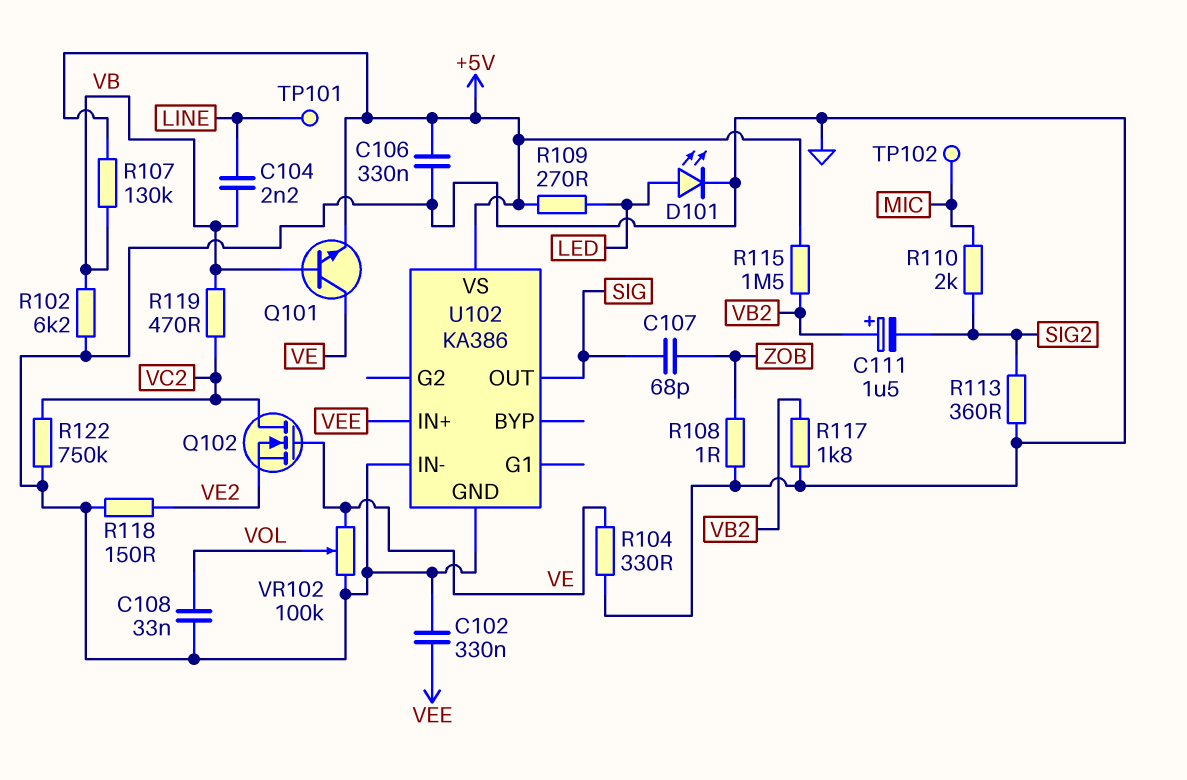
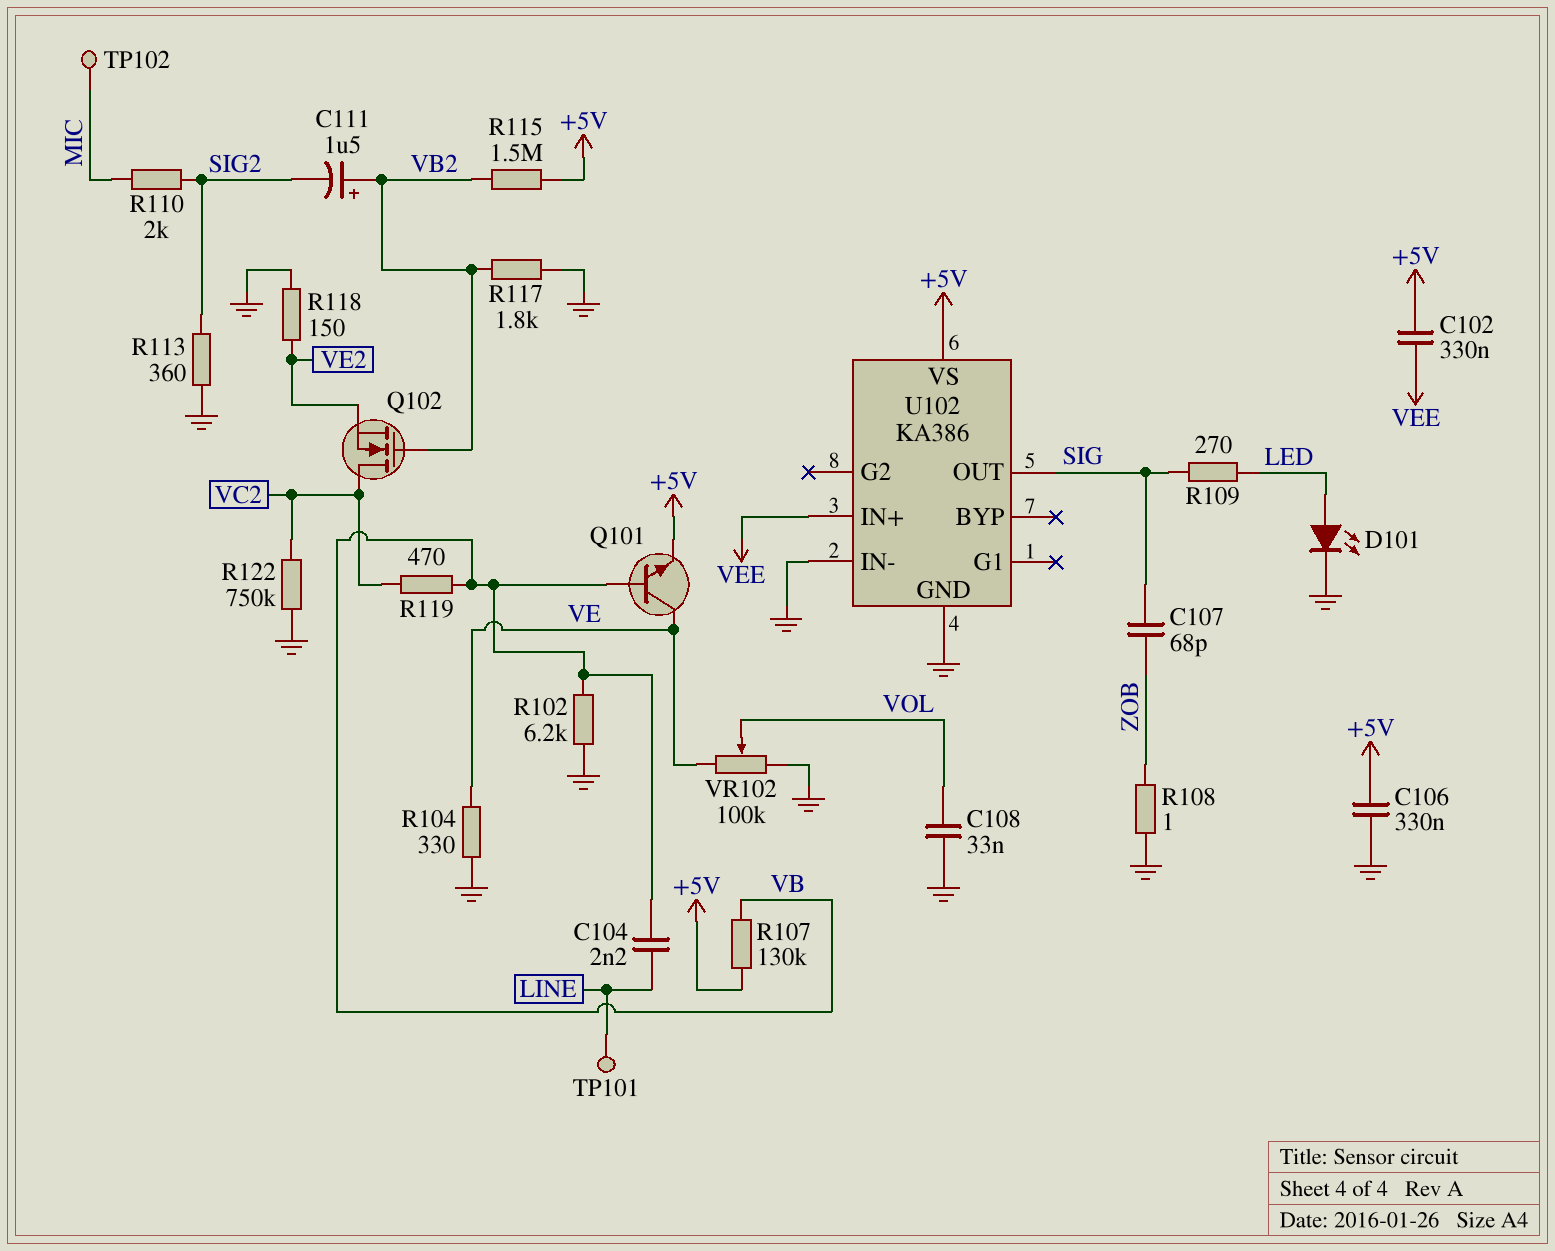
C102: 330nF (GND, VEE) -> 330nF (+5V, VEE)
Q102: NMOS (G VE, D VC2, S VE2) -> NMOS (G VB2, D VC2, S VE2)
R109: 270 (+5V, LED) -> 270 (LED, SIG)

